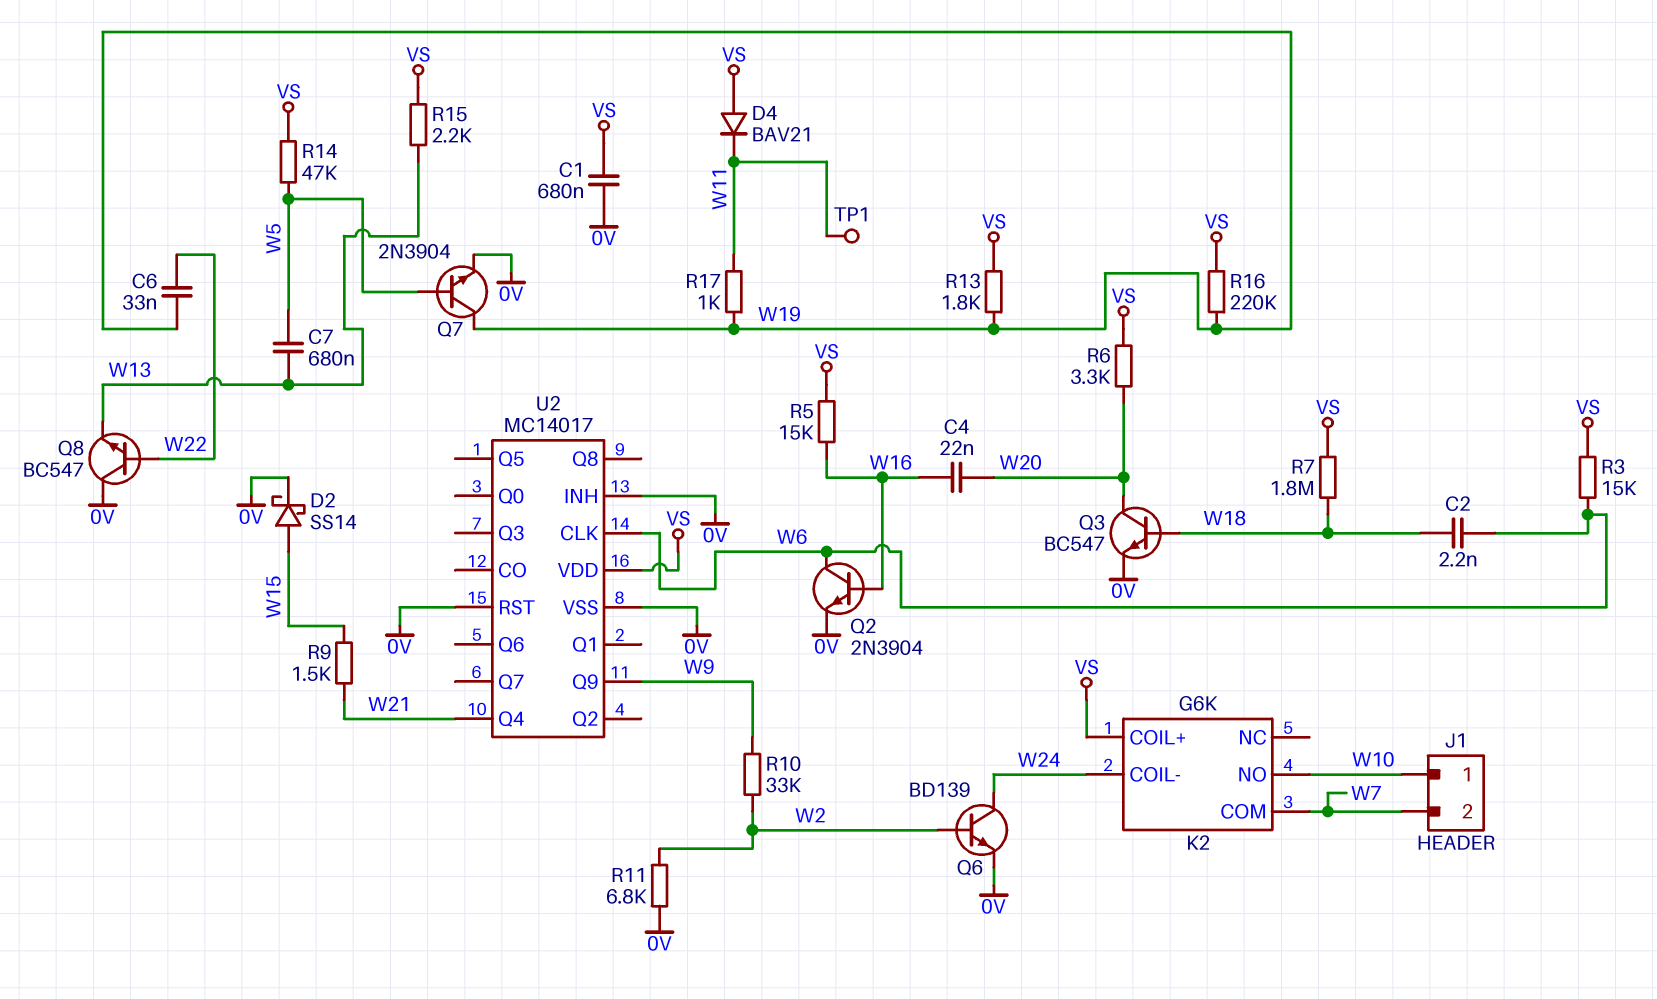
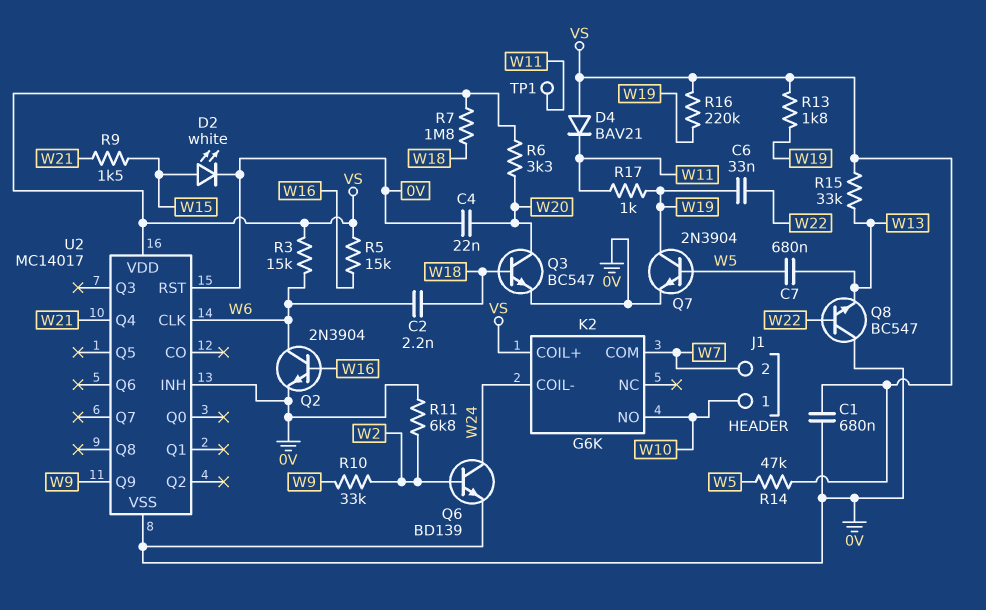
C4: 22nF (W16, W20) -> 22nF (0V, W20)
D2: schottky SS14 (A W15, K 0V) -> LED white (A W15, K 0V)
R15: 2.2k (VS, W13) -> 33k (VS, W13)

